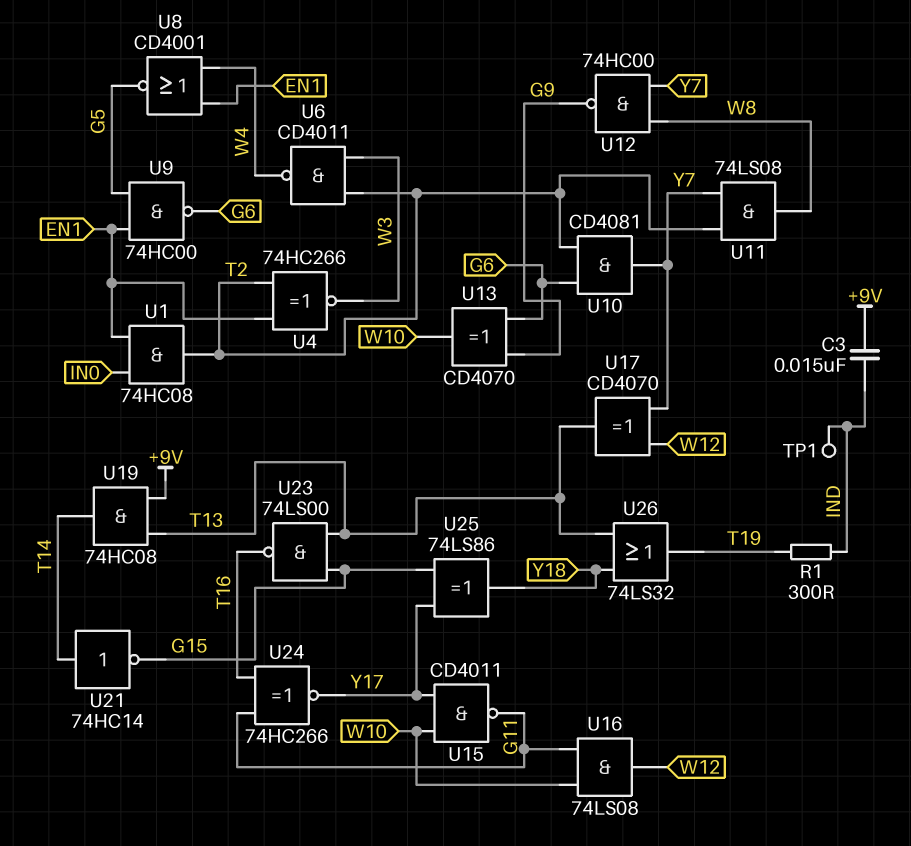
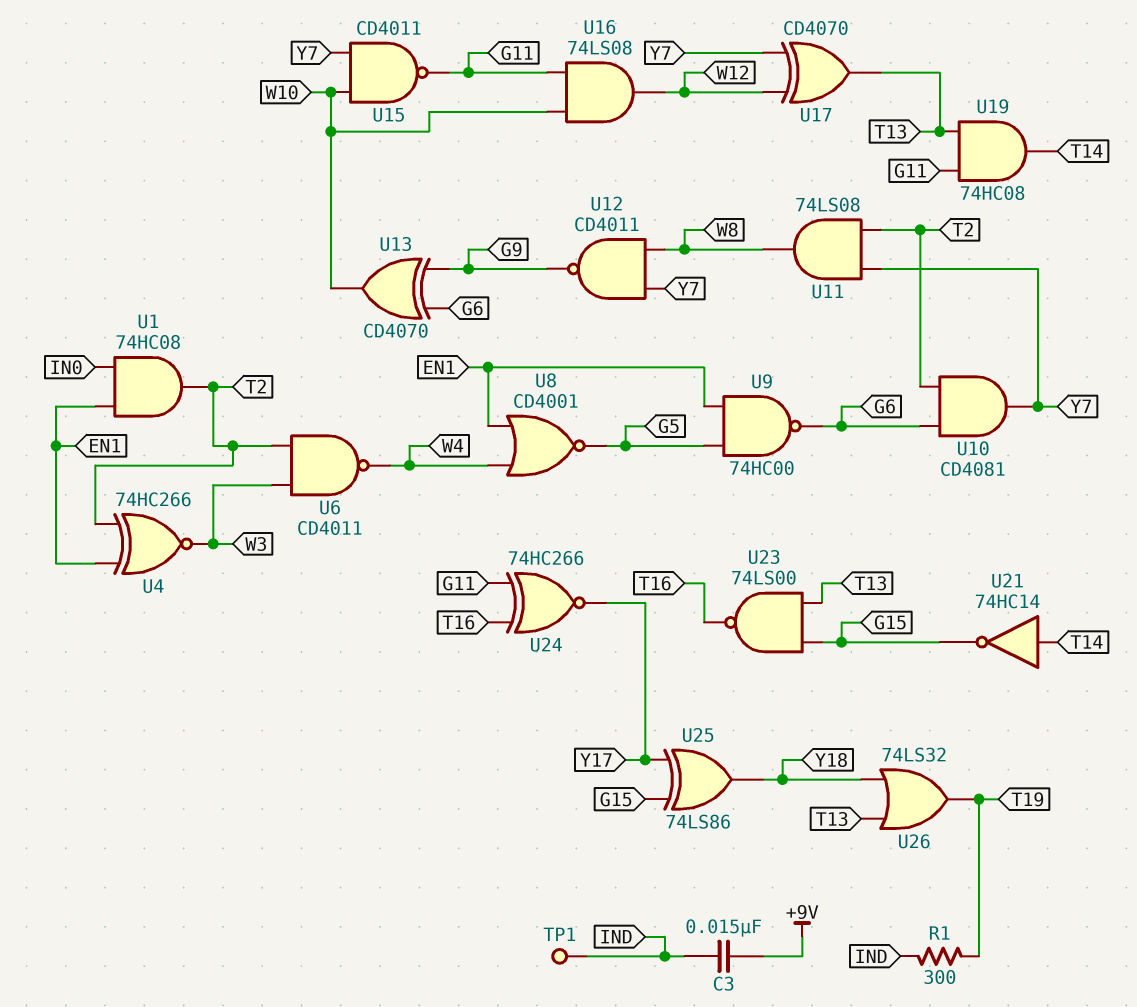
U12: NAND 74HC00 (in W8, in Y7, out G9) -> NAND CD4011 (in W8, in Y7, out G9)
U15: NAND CD4011 (in W10, in Y17, out G11) -> NAND CD4011 (in W10, in Y7, out G11)
U19: AND 74HC08 (in +9V, in T13, out T14) -> AND 74HC08 (in G11, in T13, out T14)

